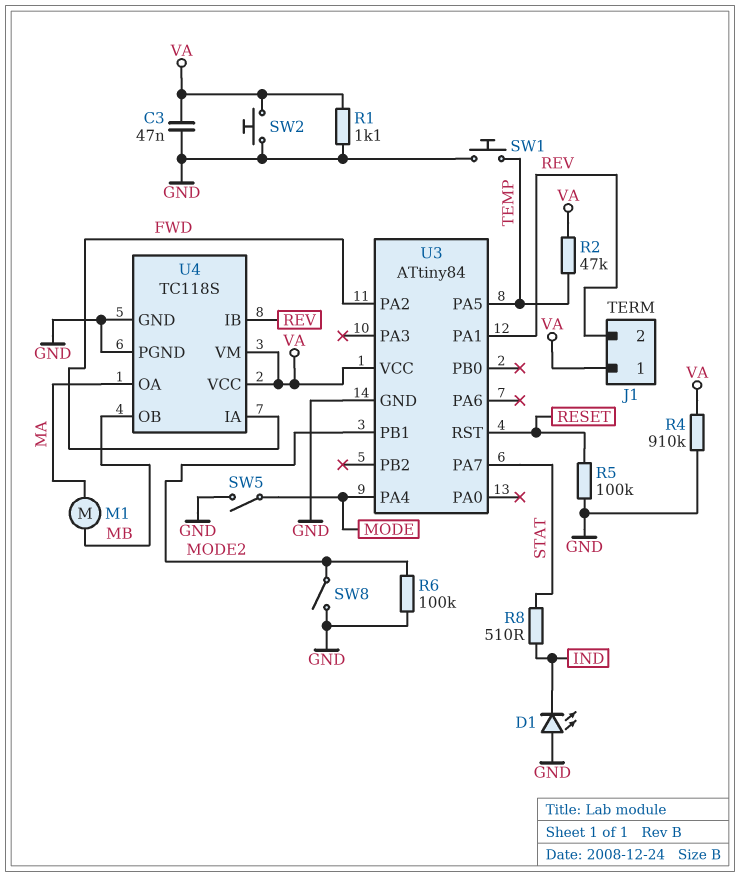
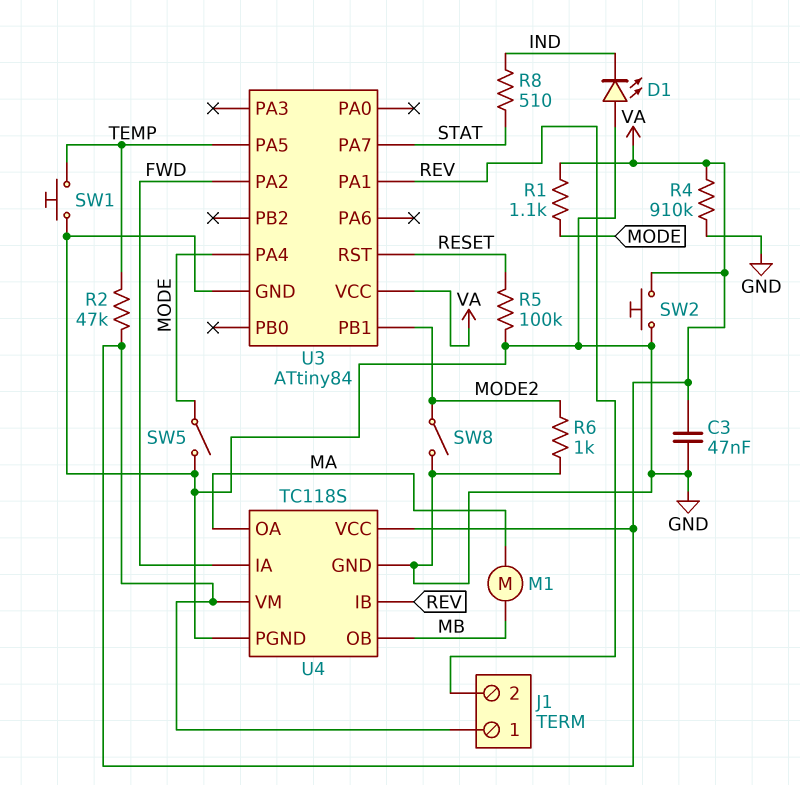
R1: 1.1k (GND, VA) -> 1.1k (MODE, VA)
R6: 100k (GND, MODE2) -> 1k (GND, MODE2)

